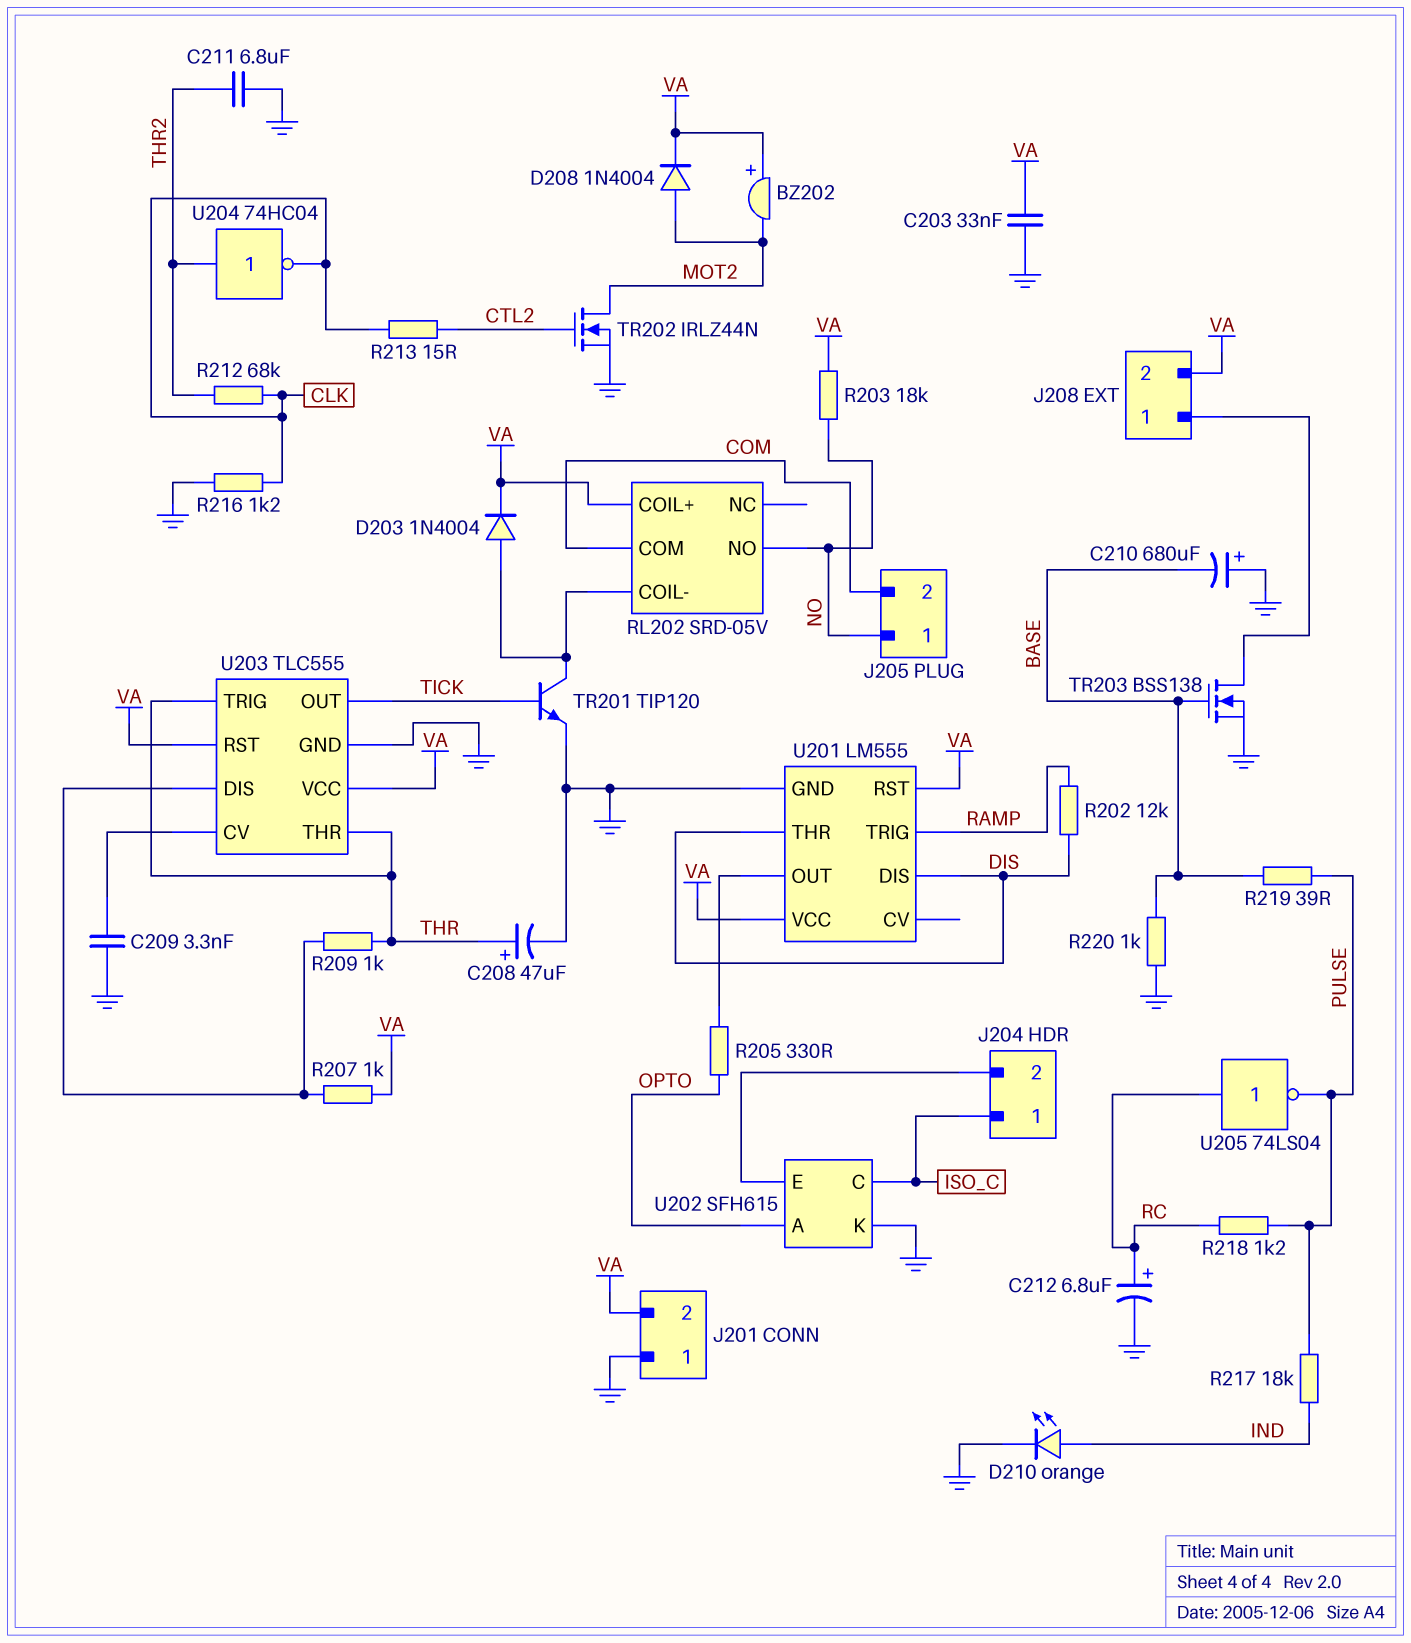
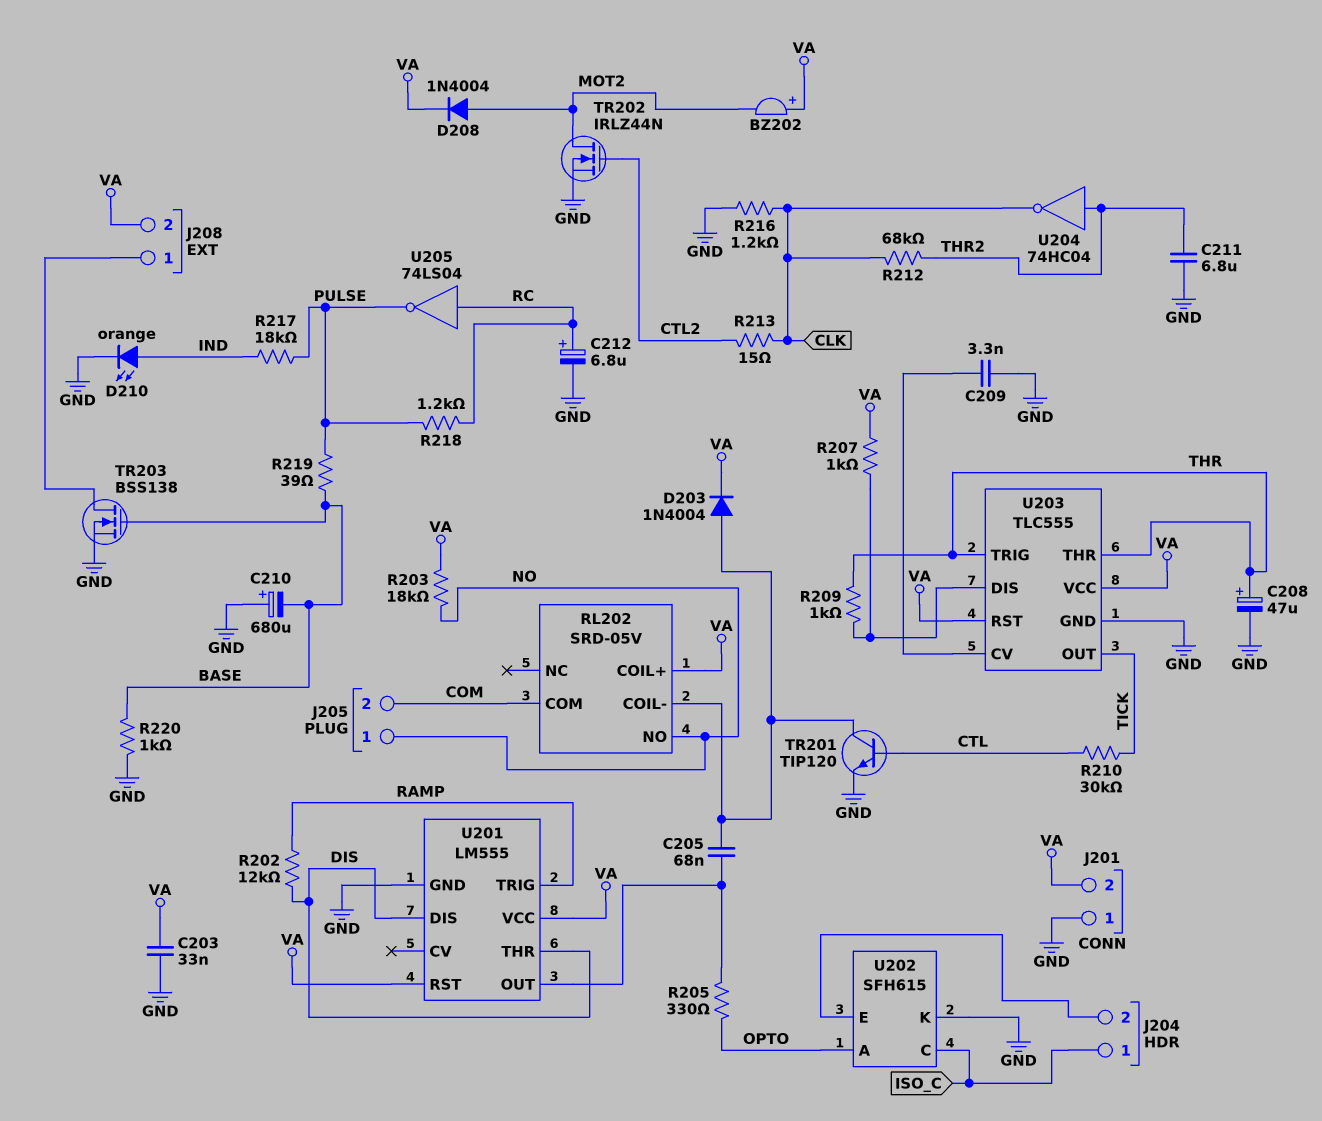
C205: none -> 68nF (RL202/COIL-, U201/OUT)
R210: none -> 30k (CTL, TICK)
TR201: NPN TIP120 (B TICK, C RL202/COIL-, E GND) -> NPN TIP120 (B CTL, C RL202/COIL-, E GND)

